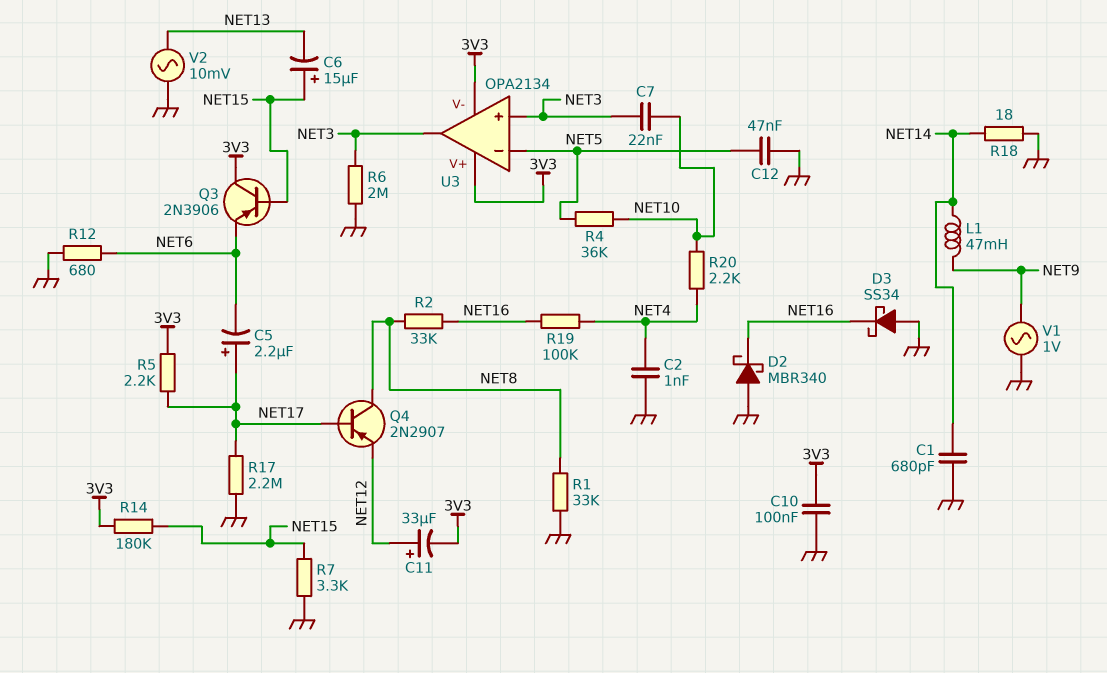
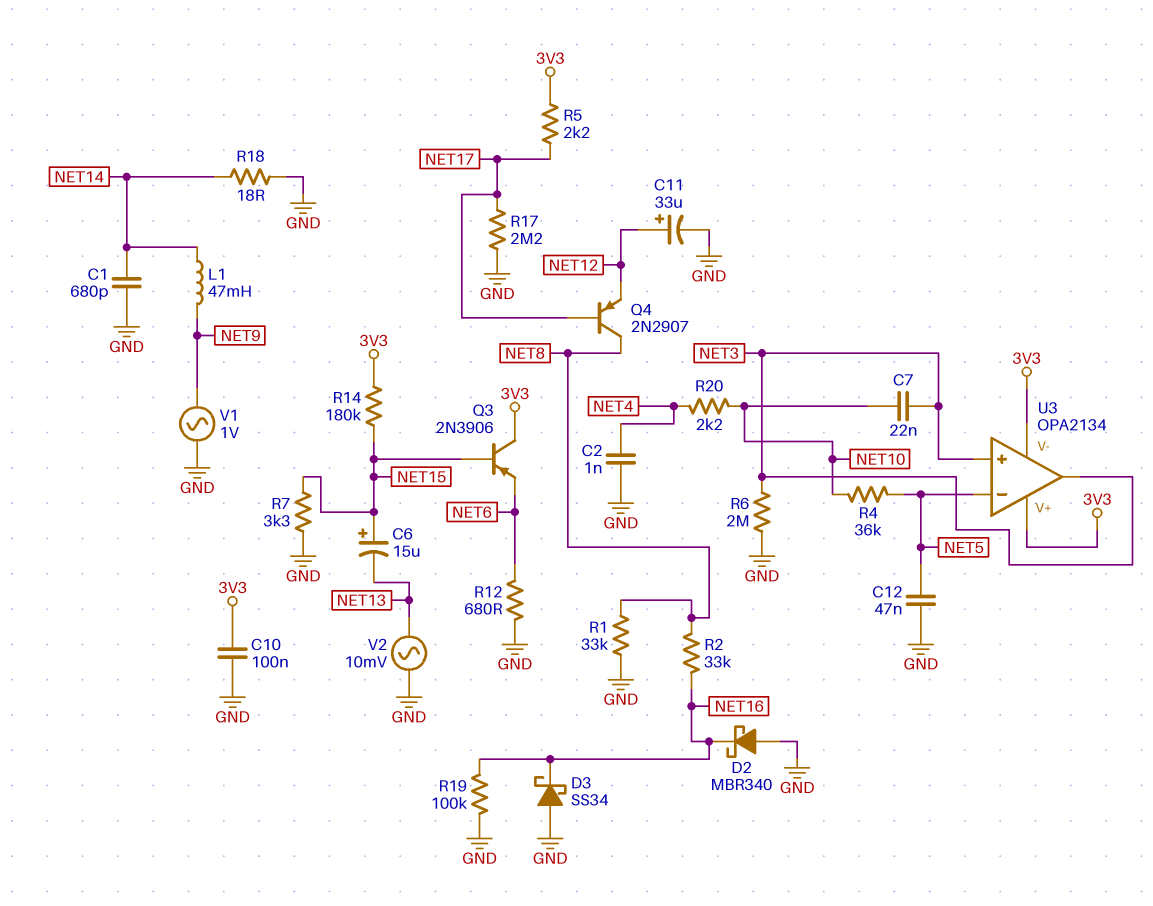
C5: 2.2uF (plus NET17, minus NET6) -> none
C11: 33uF (plus NET12, minus 3V3) -> 33uF (plus NET12, minus GND)
R19: 100k (NET4, NET16) -> 100k (GND, NET16)

